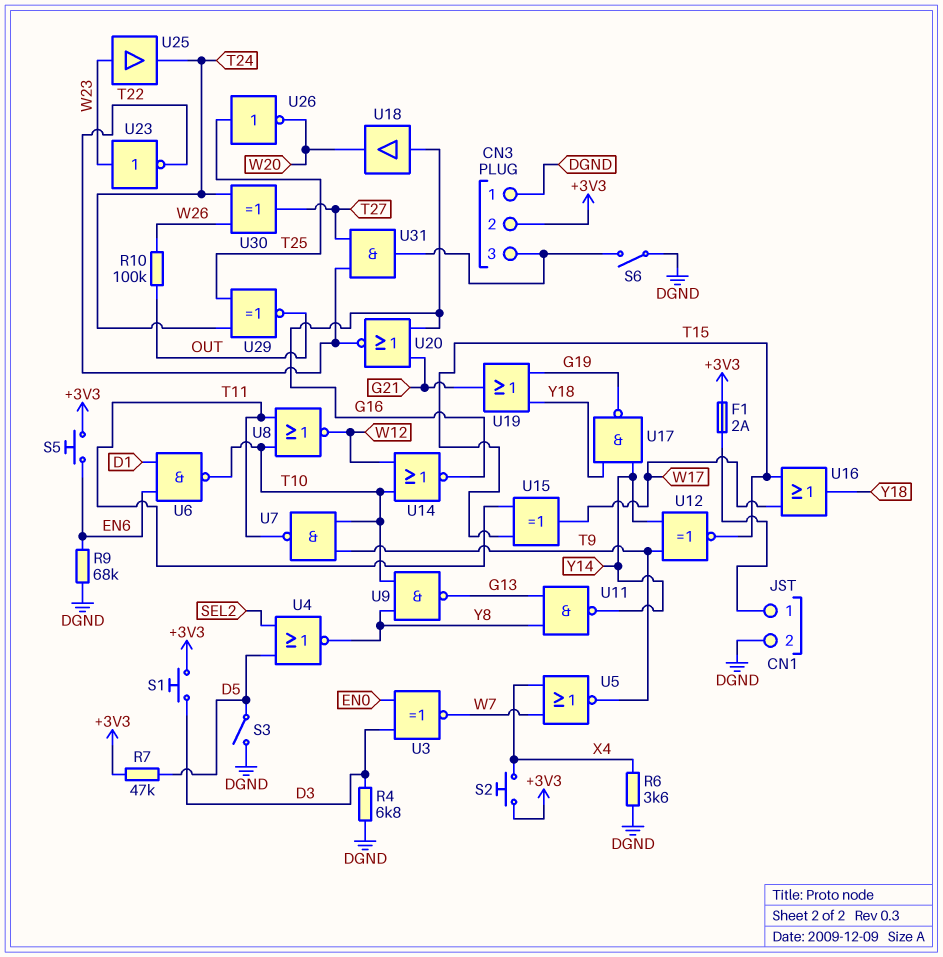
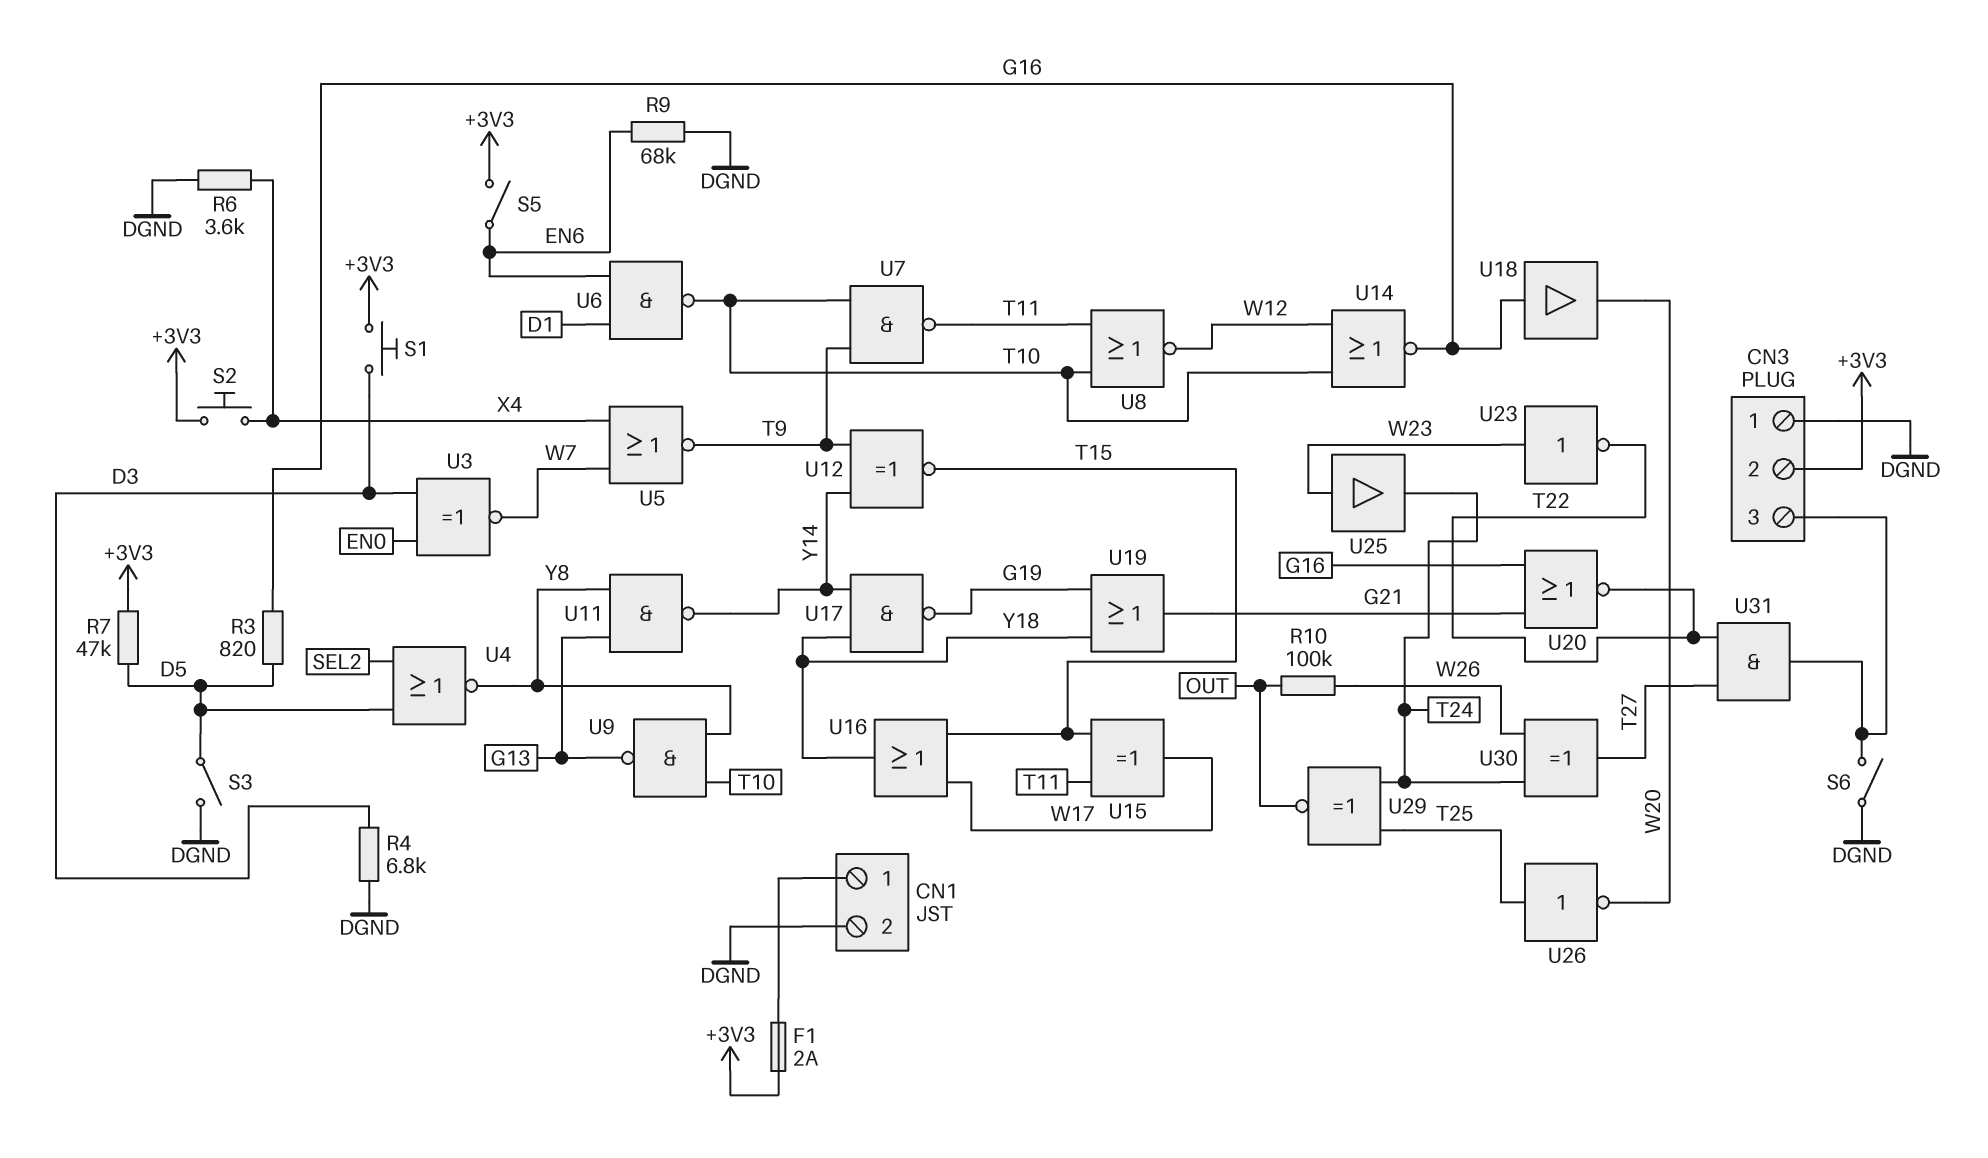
R3: none -> 820 (D5, G16)
S5: button (+3V3, EN6) -> switch (+3V3, EN6)

